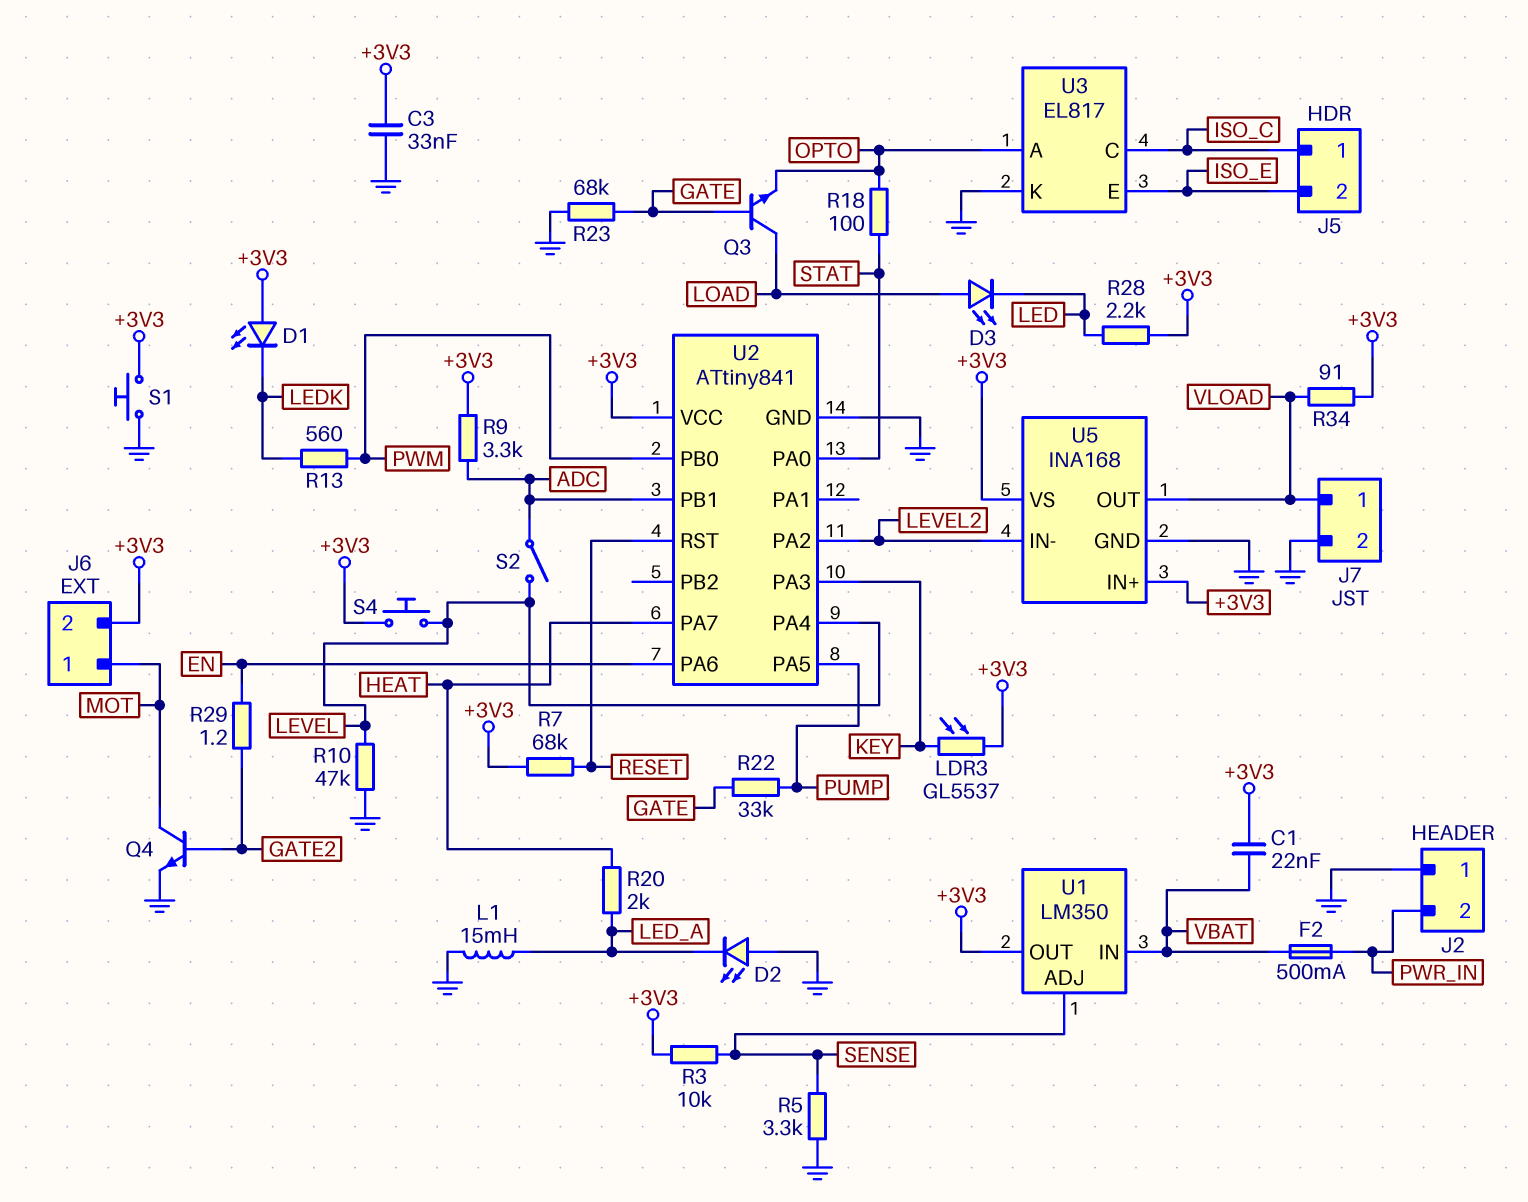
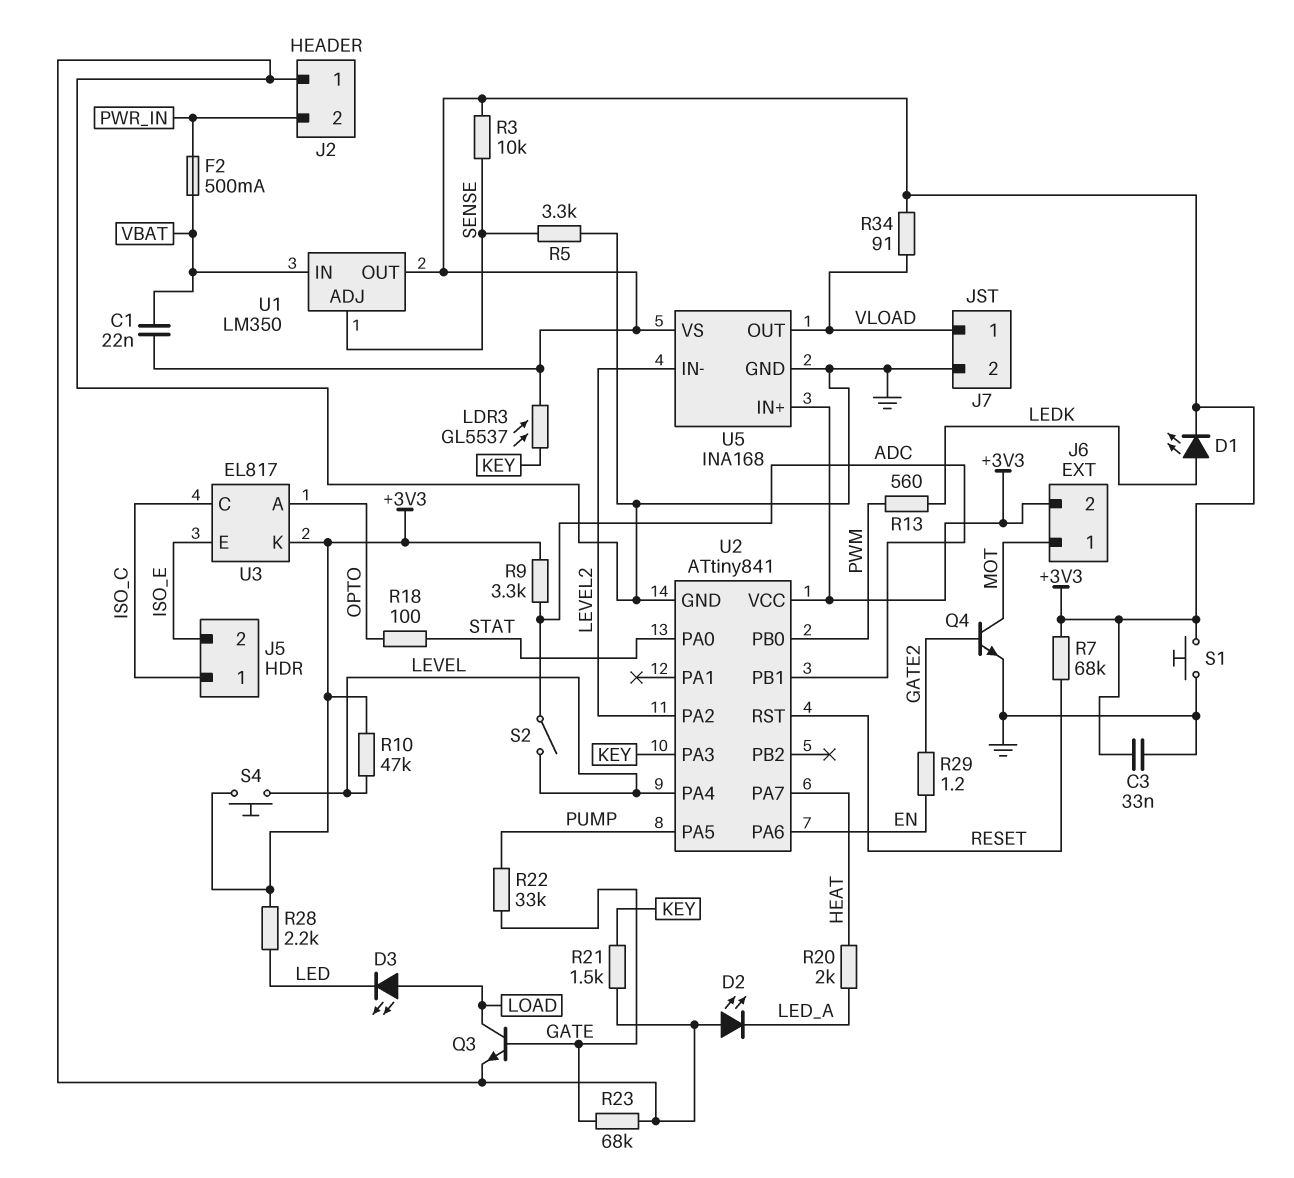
D1: LED (A +3V3, K LEDK) -> LED (A LEDK, K +3V3)
L1: 15mH (GND, LED_A) -> none
Q3: NPN (B GATE, C LOAD, E OPTO) -> NPN (B GATE, C LOAD, E GND)
R10: 47k (GND, LEVEL) -> 47k (+3V3, LEVEL)
R21: none -> 1.5k (GND, KEY)
U3 pin K: GND -> +3V3

